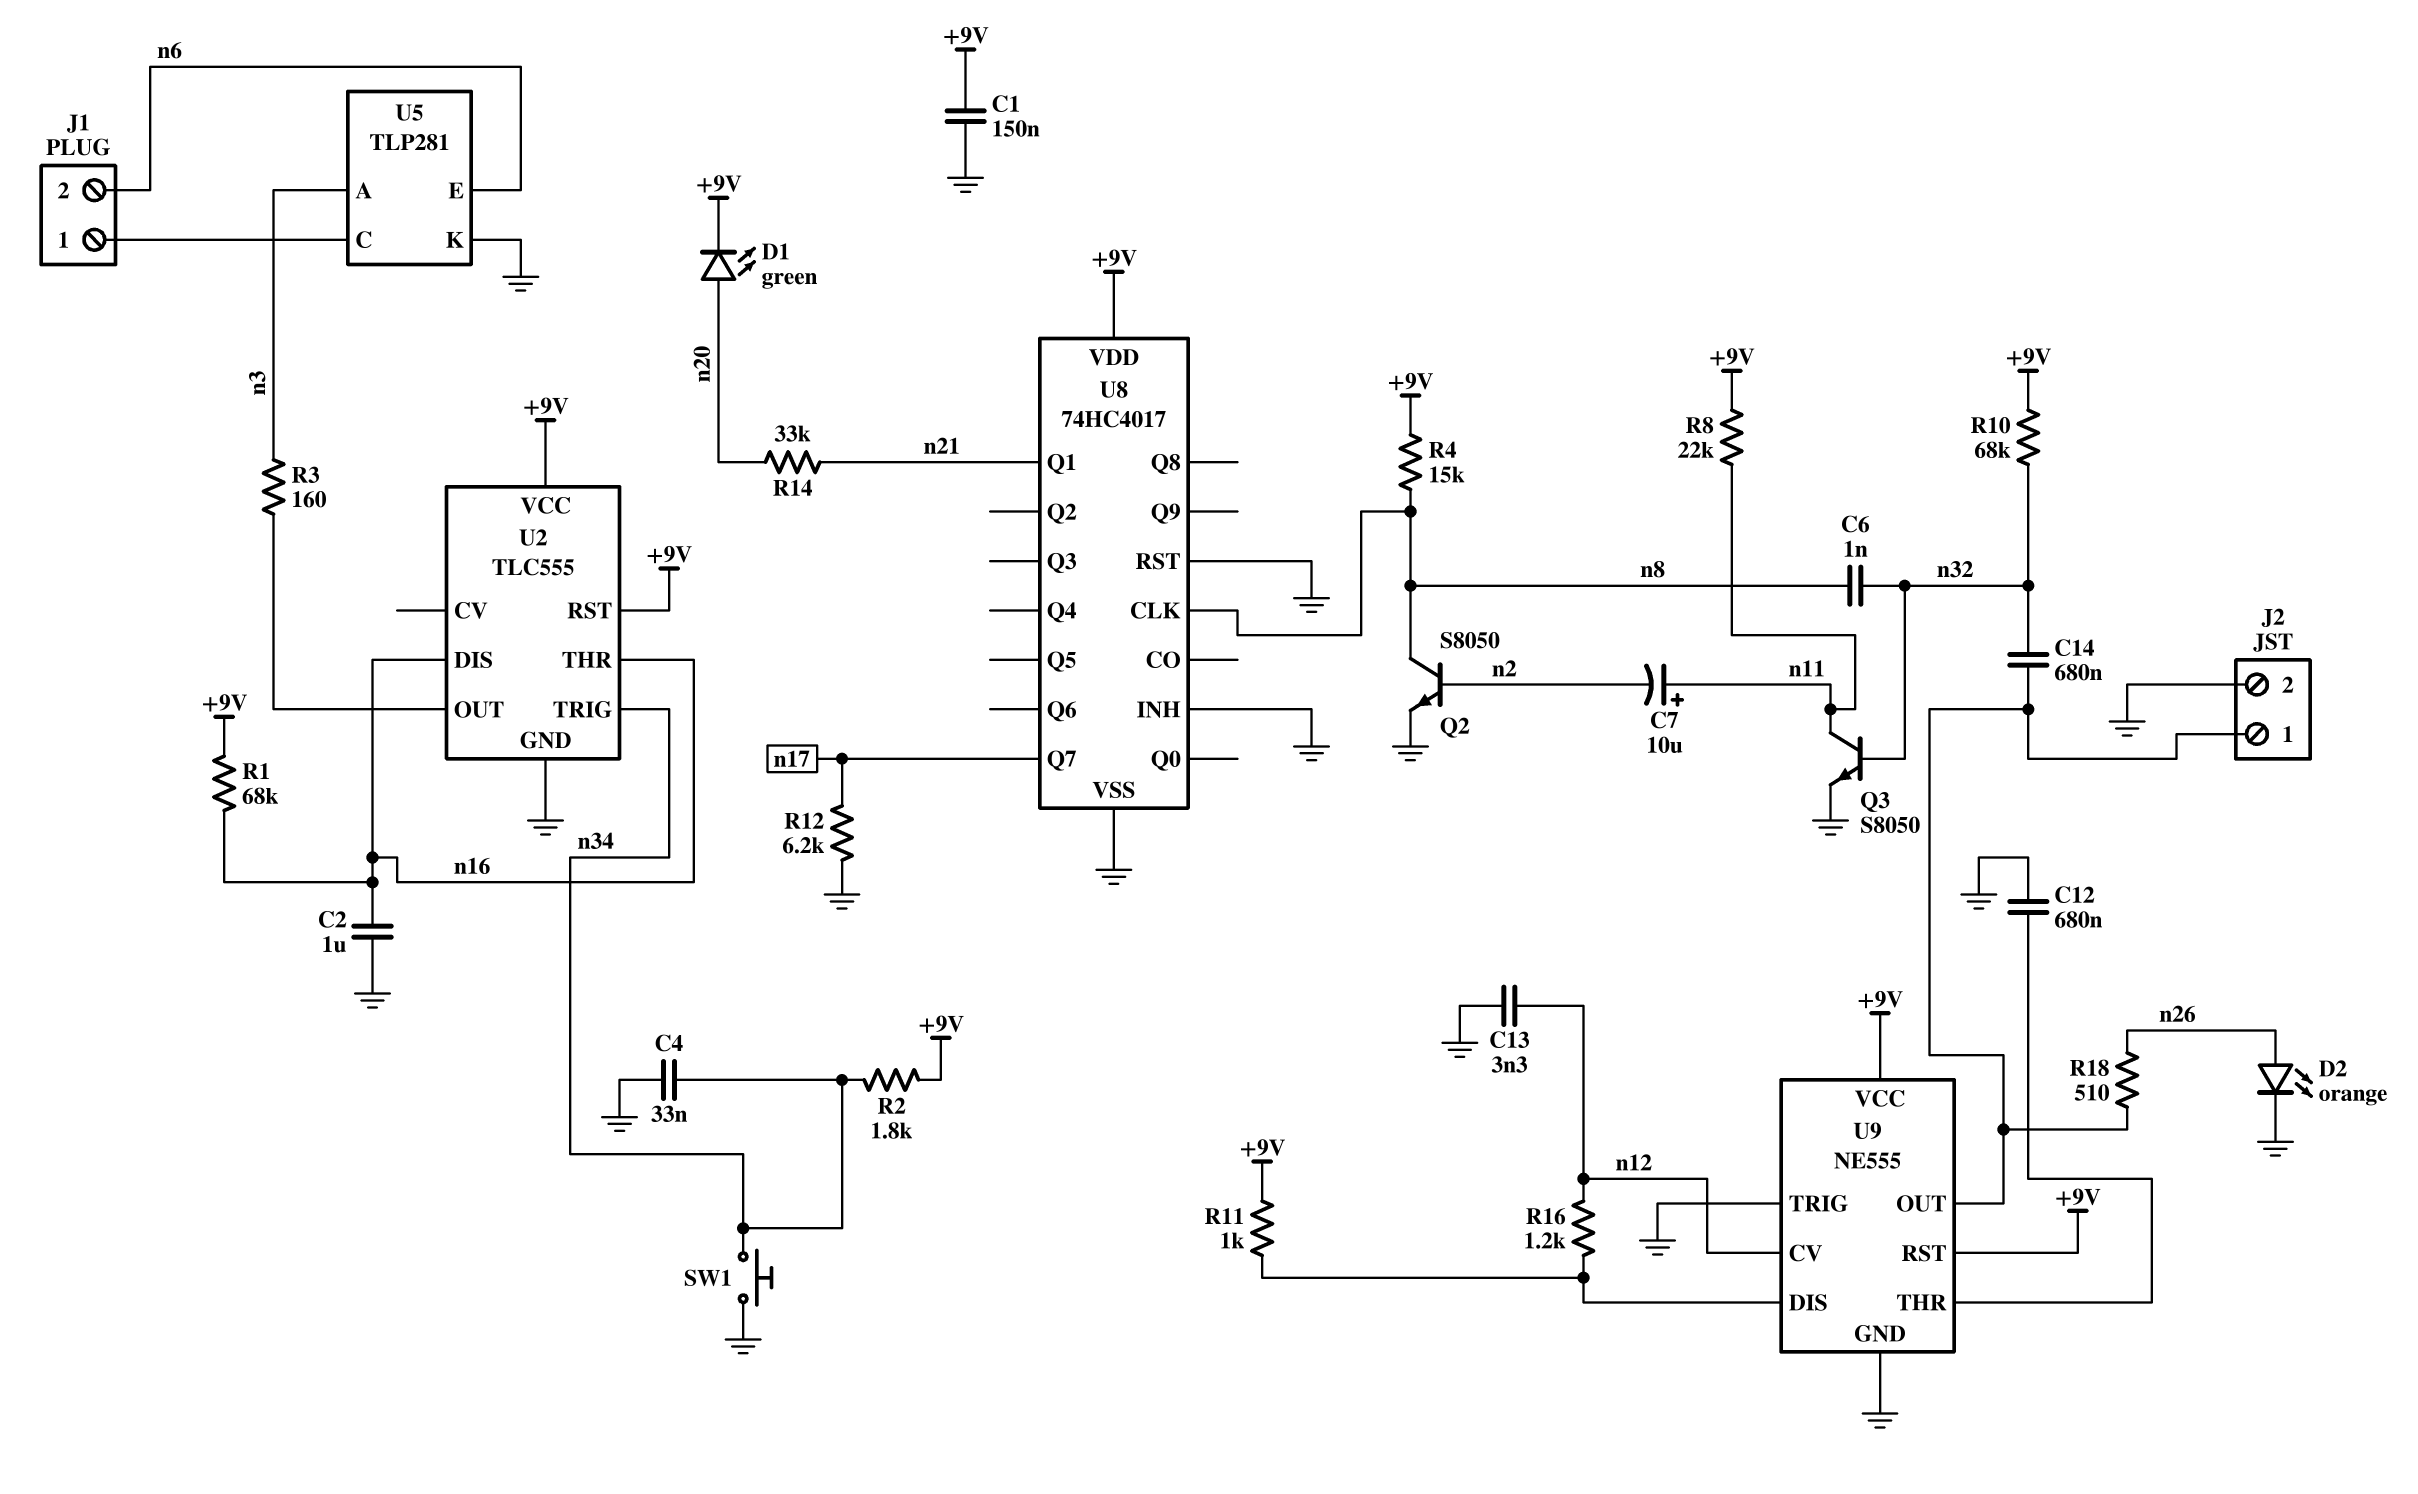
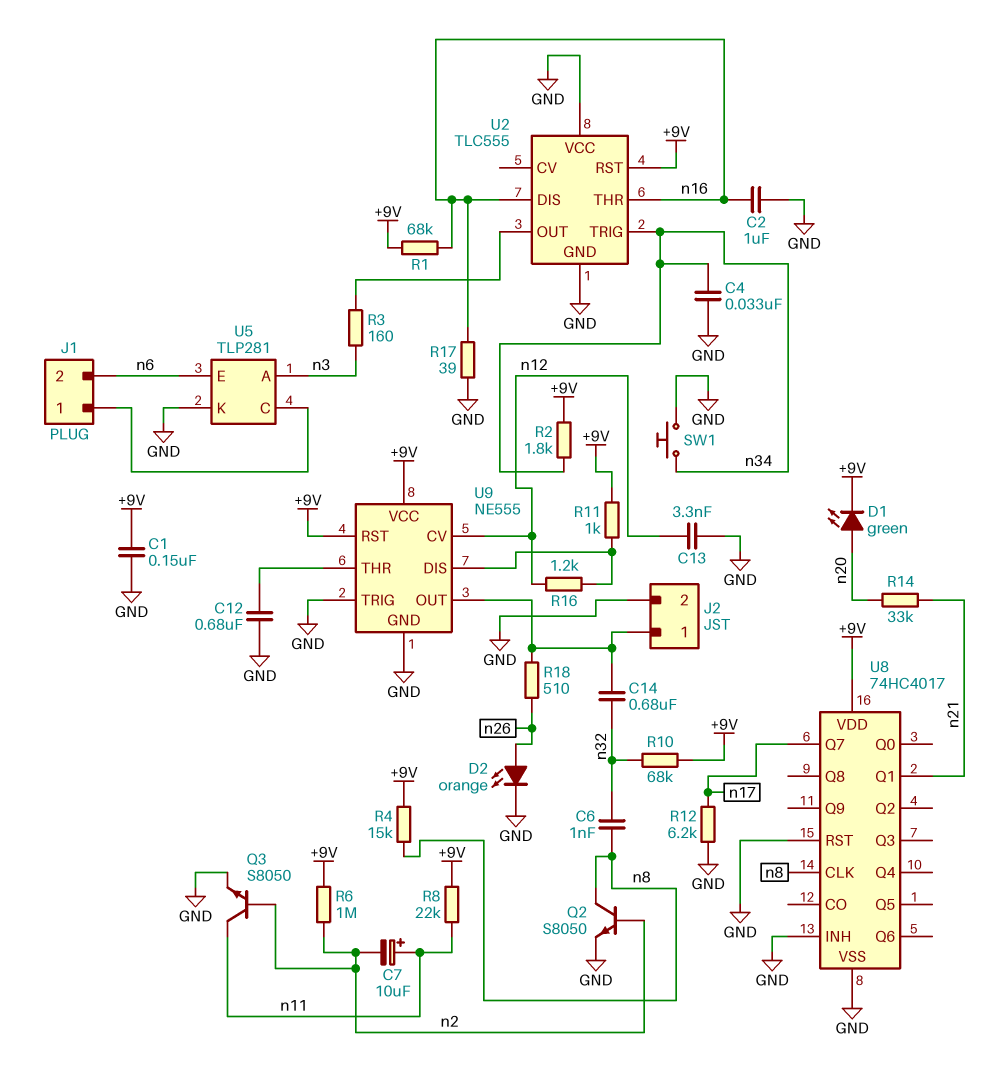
Q3: NPN S8050 (B n32, C n11, E GND) -> NPN S8050 (B n2, C n11, E GND)
R6: none -> 1M (+9V, n2)
R17: none -> 39 (GND, n16)
U2 pin VCC: +9V -> GND

